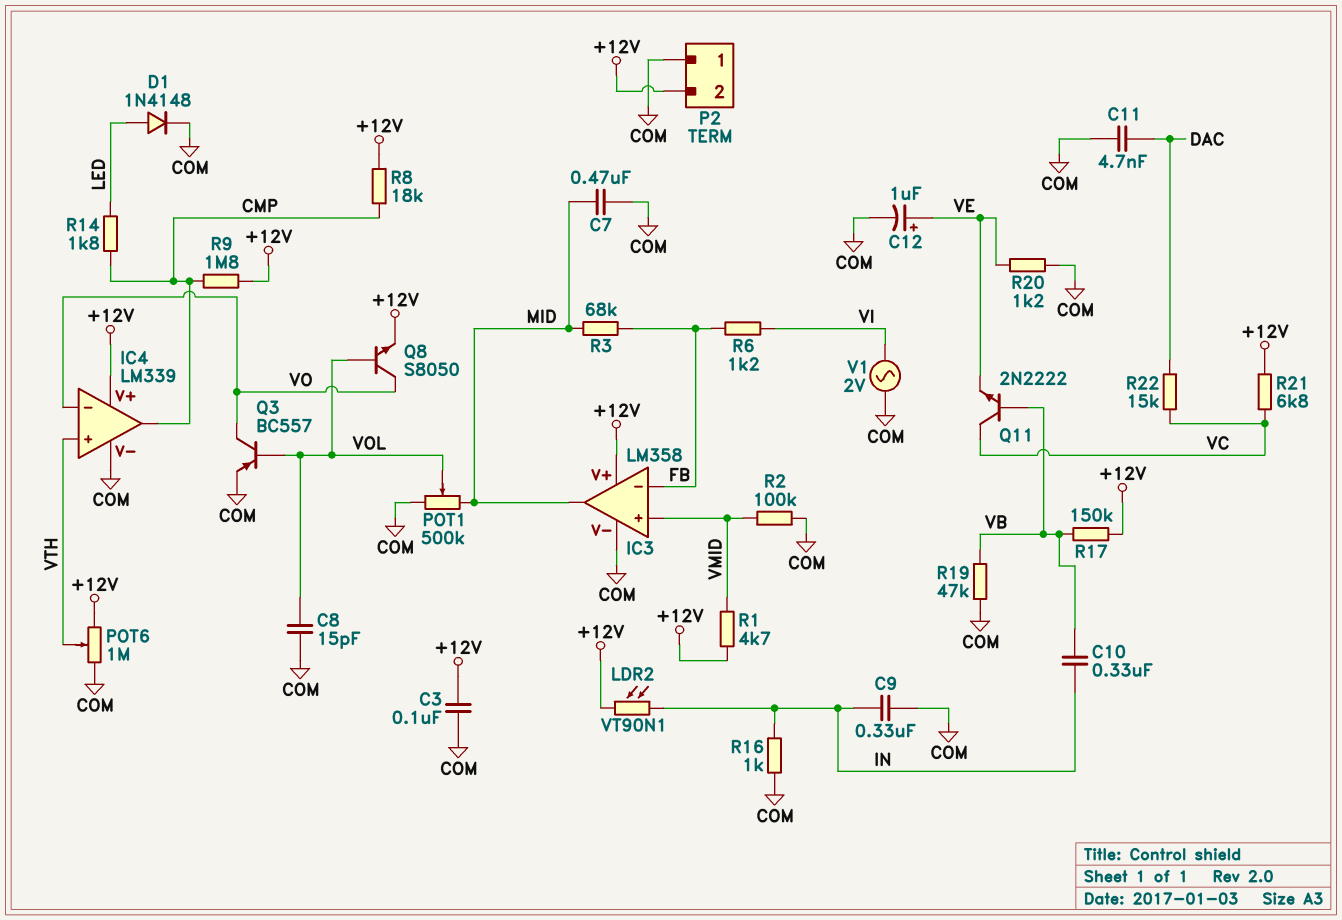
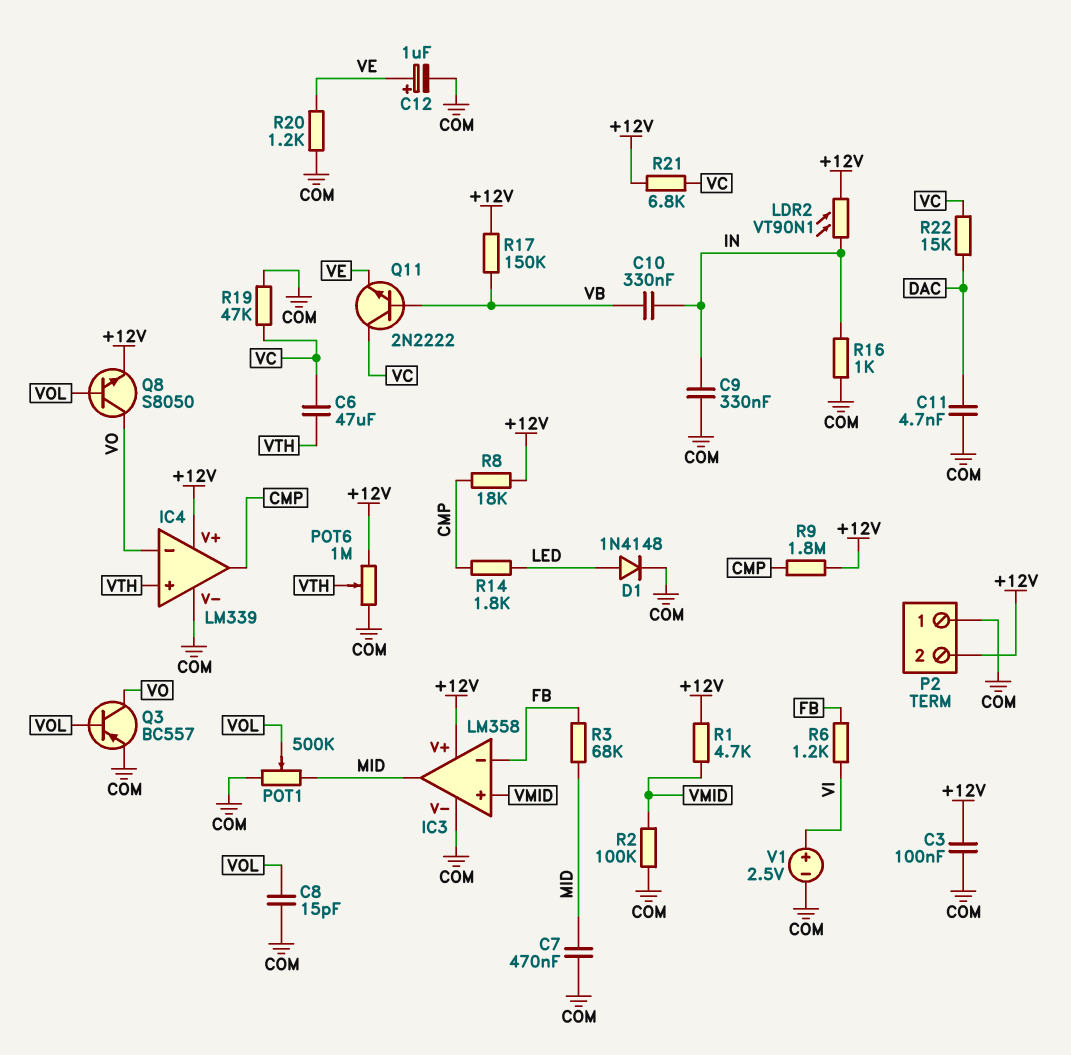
C6: none -> 47uF (VC, VTH)
R19: 47k (COM, VB) -> 47k (COM, VC)
V1: AC 2V (COM, VI) -> 2.5V (plus VI, minus COM)

